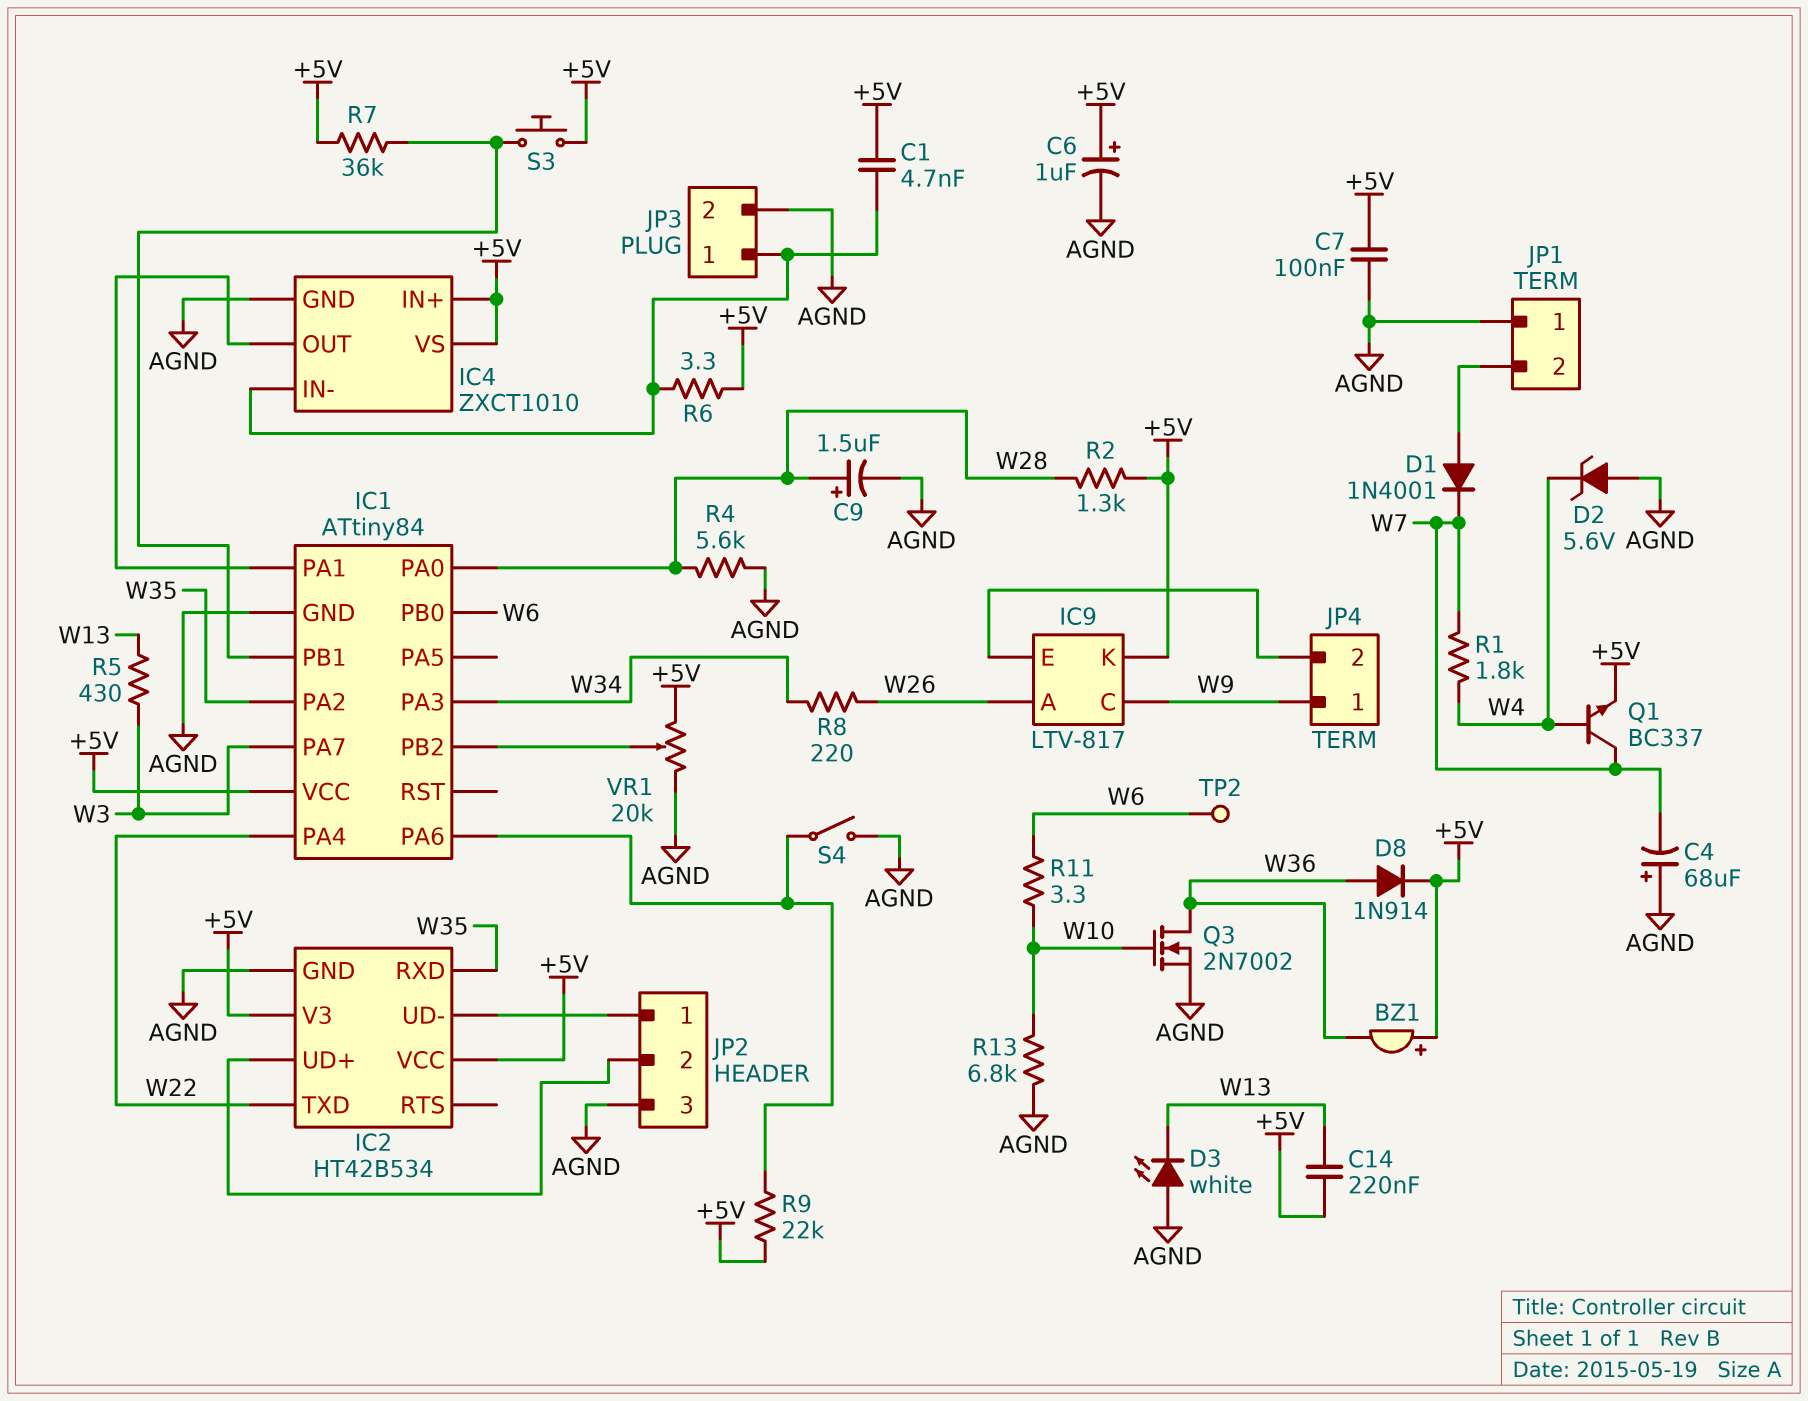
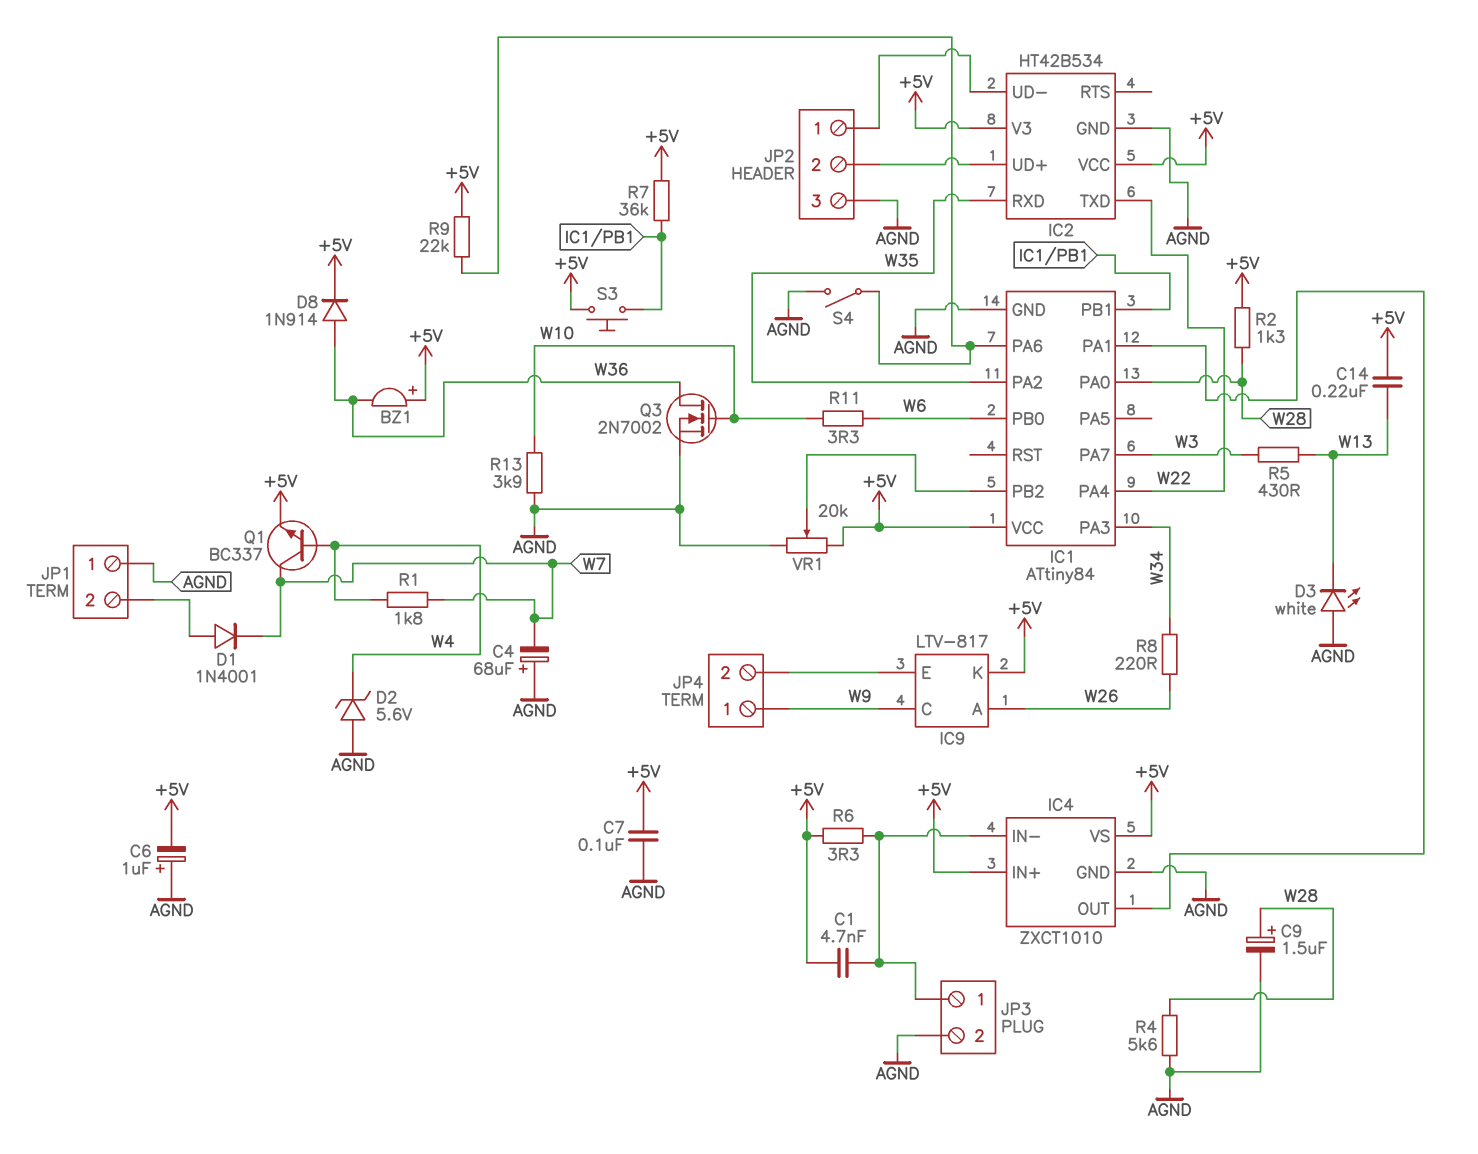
C6: 1uF (plus +5V, minus AGND) -> 1uF (plus AGND, minus +5V)
R13: 6.8k (AGND, W10) -> 3.9k (AGND, W10)
TP2: test point (W6) -> none

